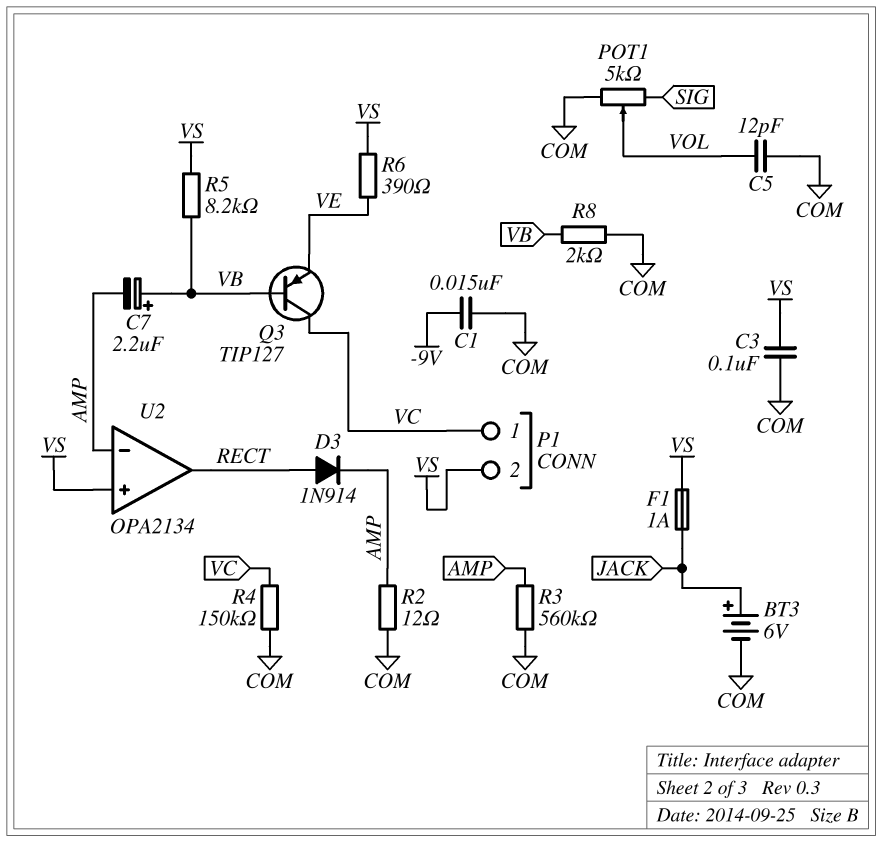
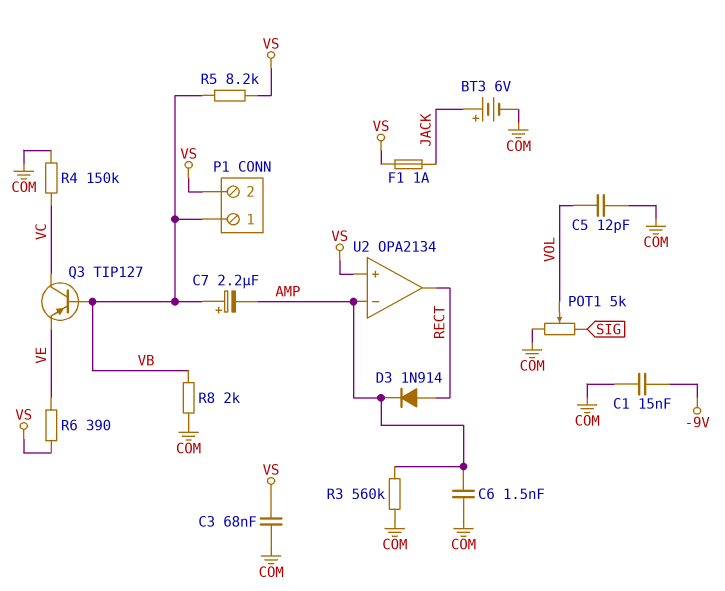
C3: 100nF (COM, VS) -> 68nF (COM, VS)
C6: none -> 1.5nF (AMP, COM)
P1 pin 1: VC -> VB
R2: 12 (AMP, COM) -> none

